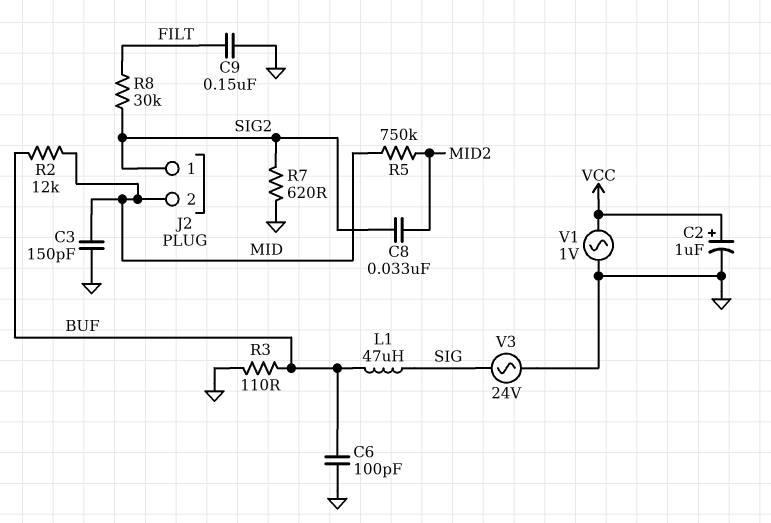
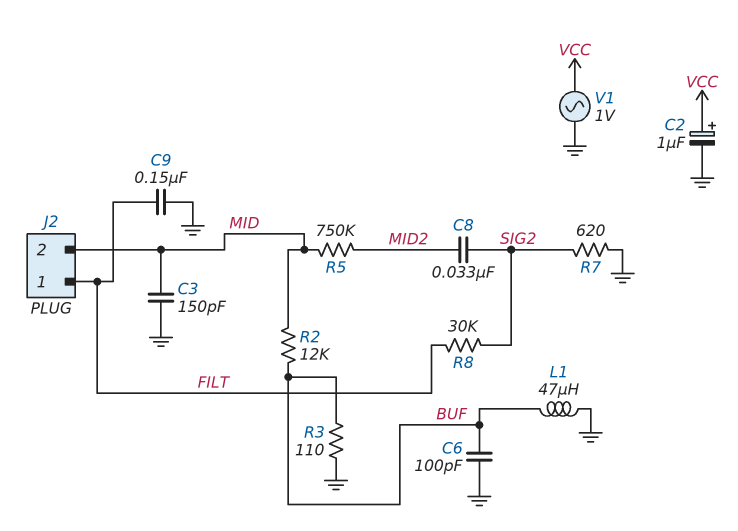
J2 pin 1: SIG2 -> FILT
L1: 47uH (BUF, SIG) -> 47uH (BUF, GND)
V3: AC 24V (GND, SIG) -> none

